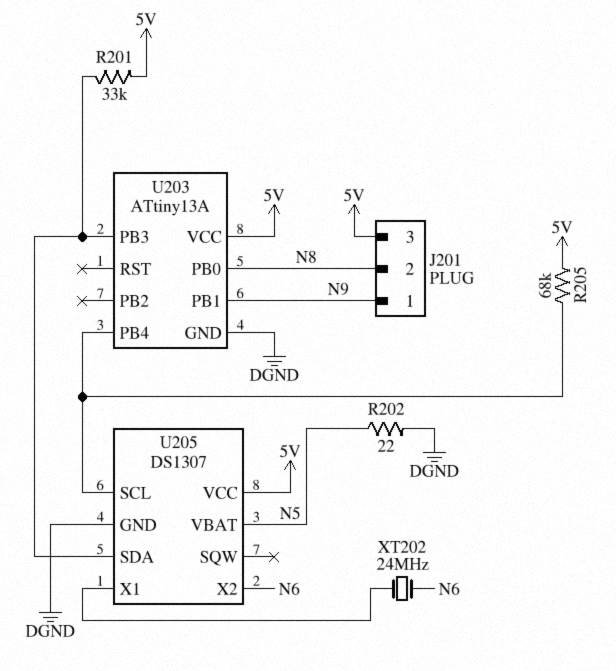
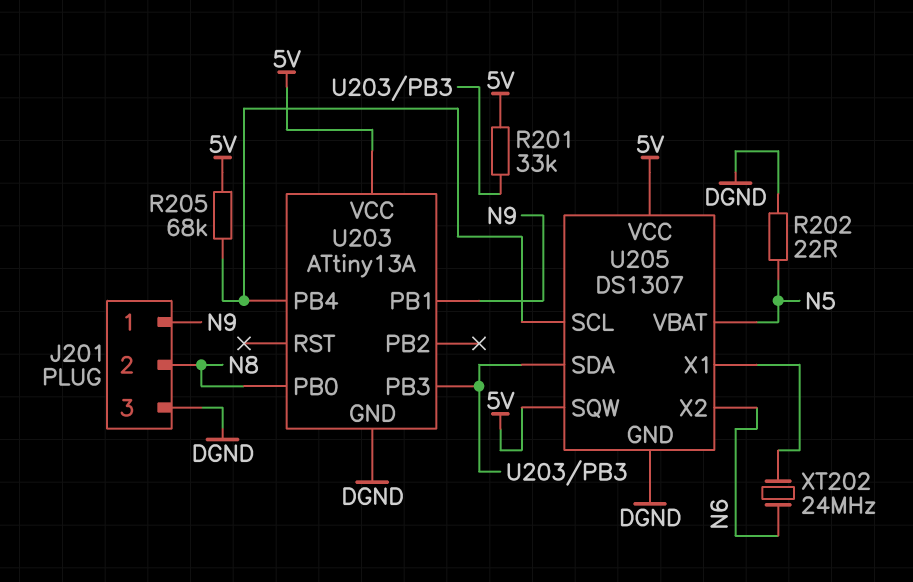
J201 pin 3: 5V -> DGND
U205 pin SQW: none -> 5V

